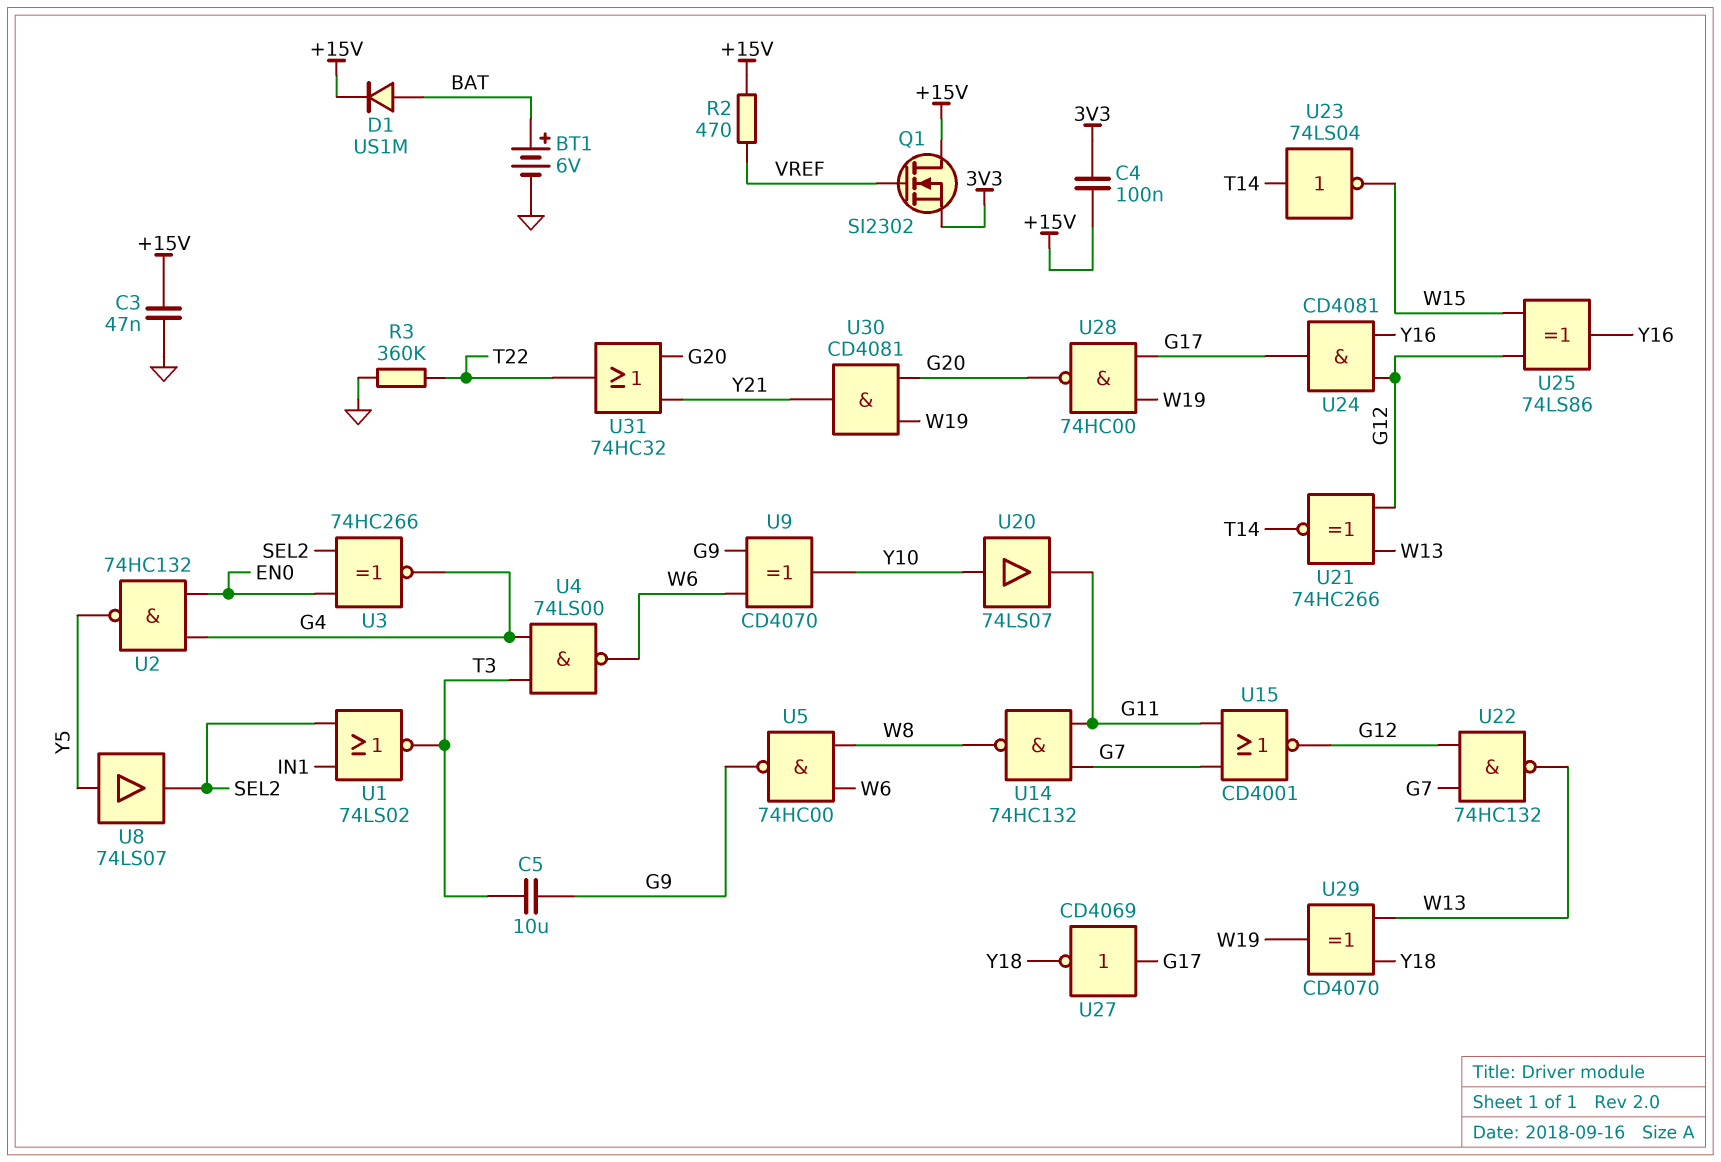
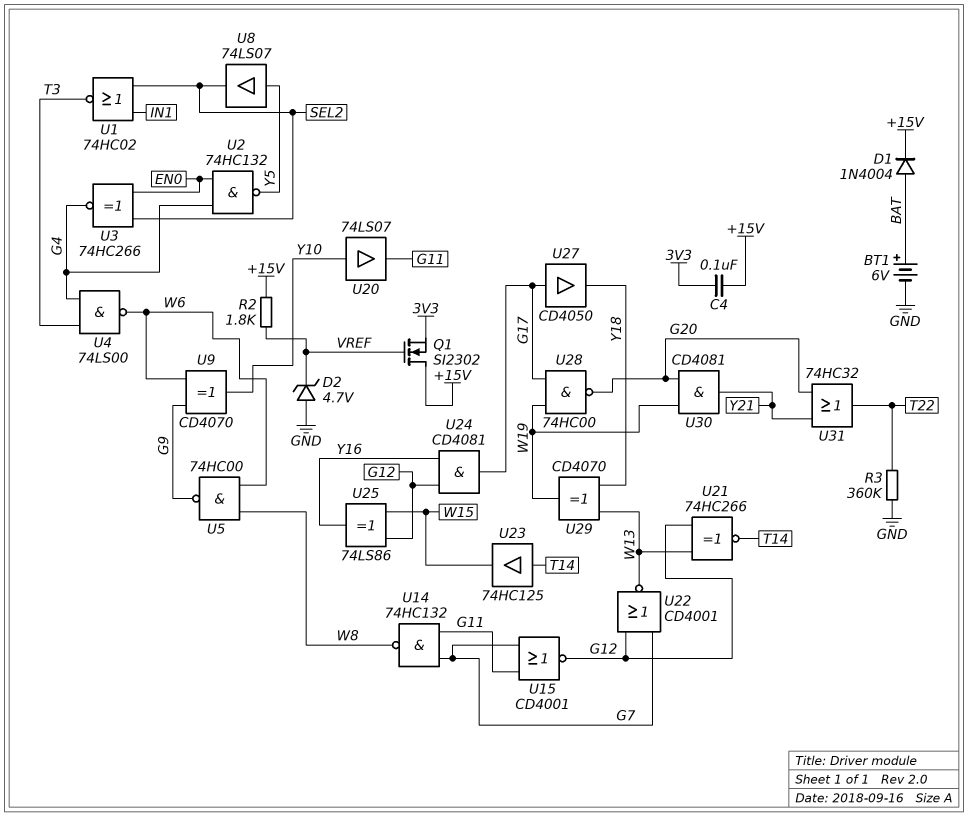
C3: 47nF (+15V, GND) -> none
C5: 10uF (G9, T3) -> none
D1: diode US1M (A BAT, K +15V) -> diode 1N4004 (A BAT, K +15V)
D2: none -> zener 4.7V (A GND, K VREF)
R2: 470 (+15V, VREF) -> 1.8k (+15V, VREF)
U1: NOR 74LS02 (in IN1, in SEL2, out T3) -> NOR 74HC02 (in IN1, in SEL2, out T3)
U22: NAND 74HC132 (in G7, in G12, out W13) -> NOR CD4001 (in G7, in G12, out W13)
U23: NOT 74LS04 (in T14, out W15) -> buffer 74HC125 (in T14, out W15)
U27: NOT CD4069 (in G17, out Y18) -> buffer CD4050 (in G17, out Y18)

